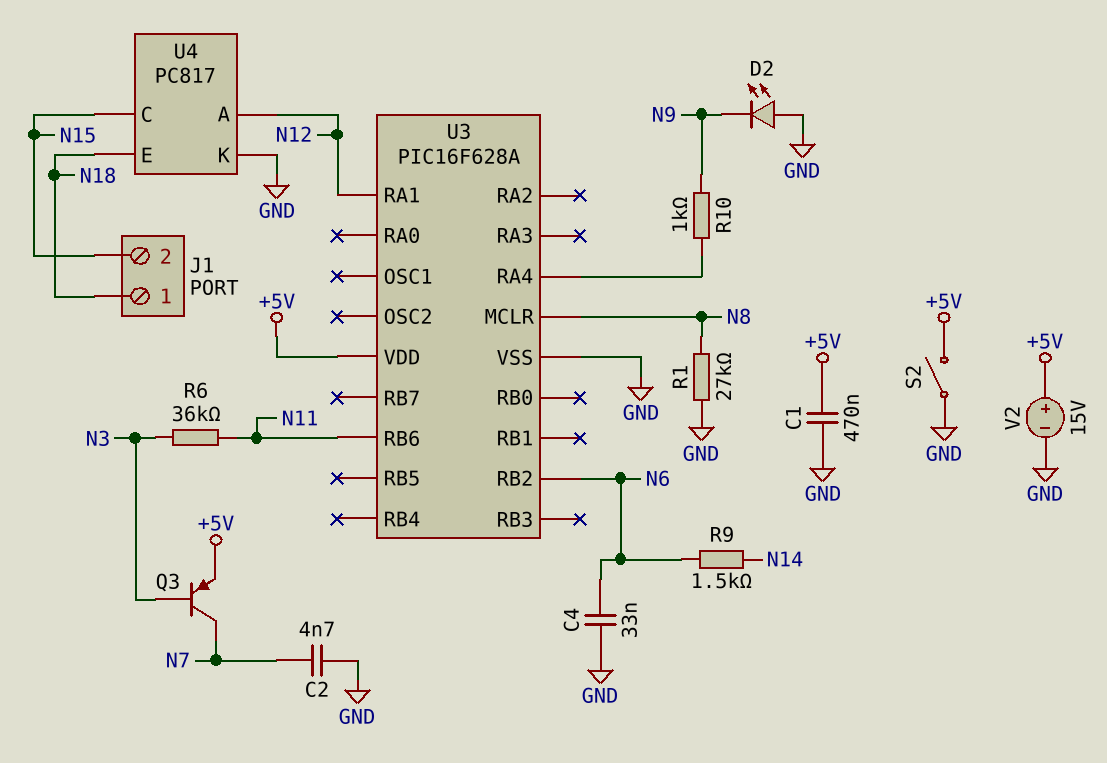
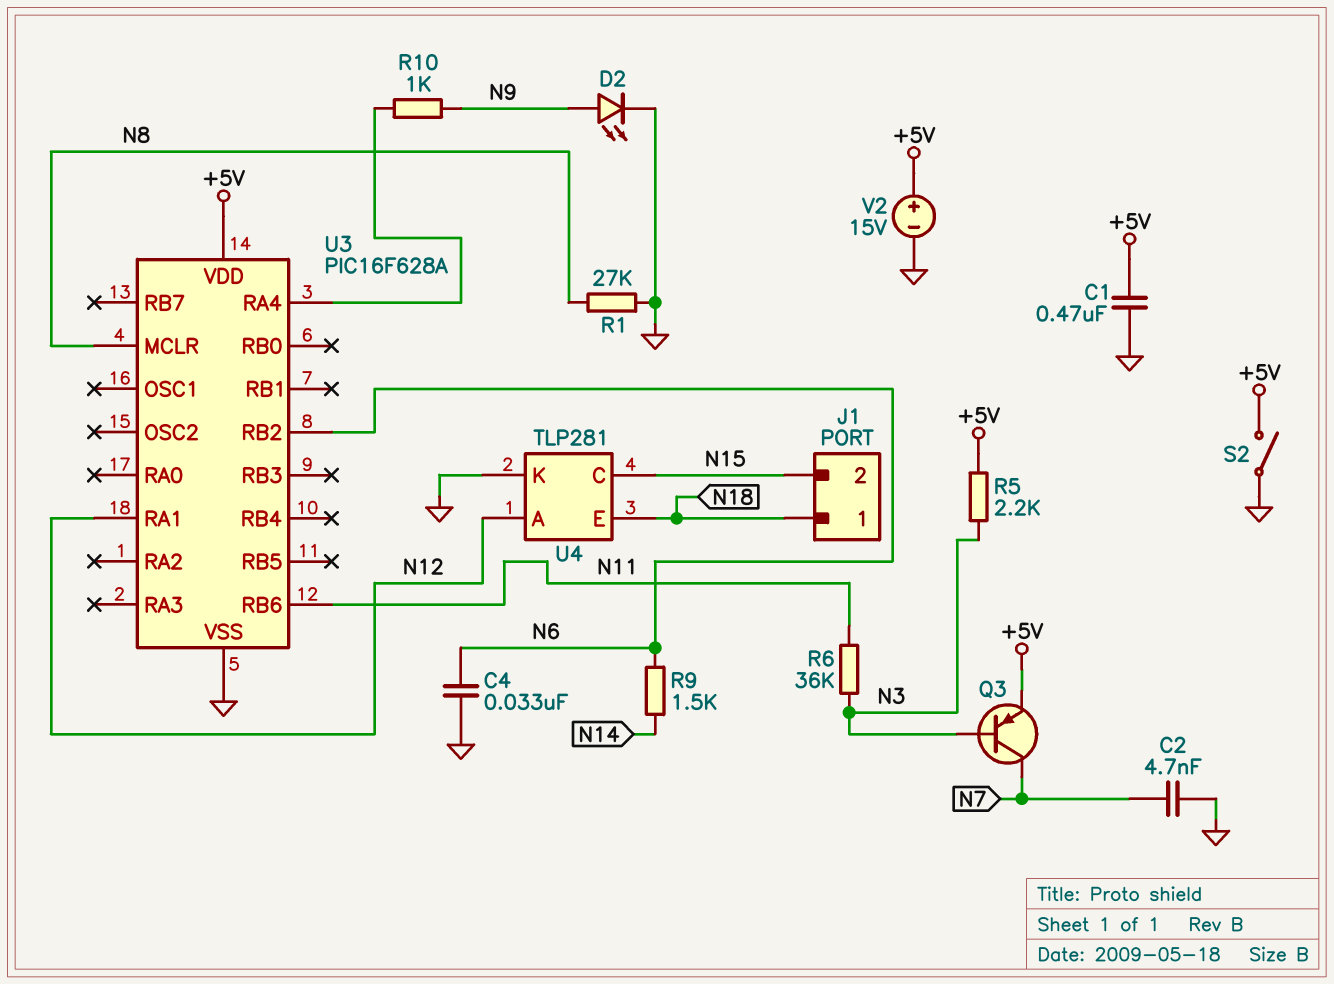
D2: LED (A GND, K N9) -> LED (A N9, K GND)
R5: none -> 2.2k (+5V, N3)
U4: PC817 -> TLP281

